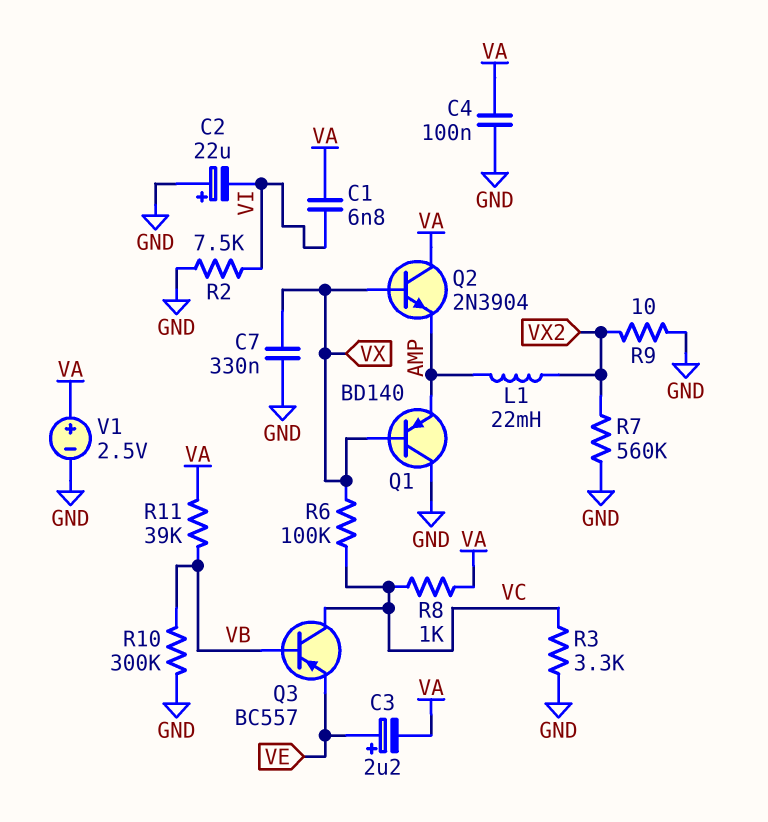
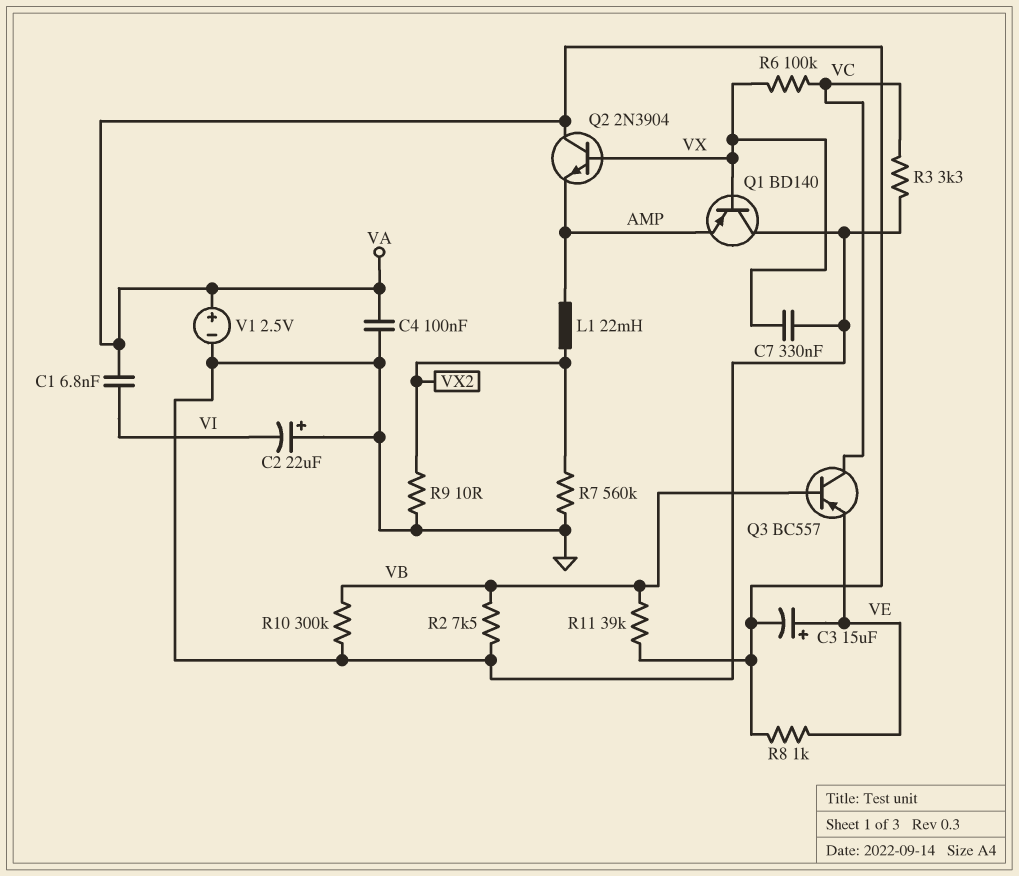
C3: 2.2uF (plus VE, minus VA) -> 15uF (plus VE, minus VA)
R2: 7.5k (GND, VI) -> 7.5k (GND, VB)
R8: 1k (VA, VC) -> 1k (VA, VE)

